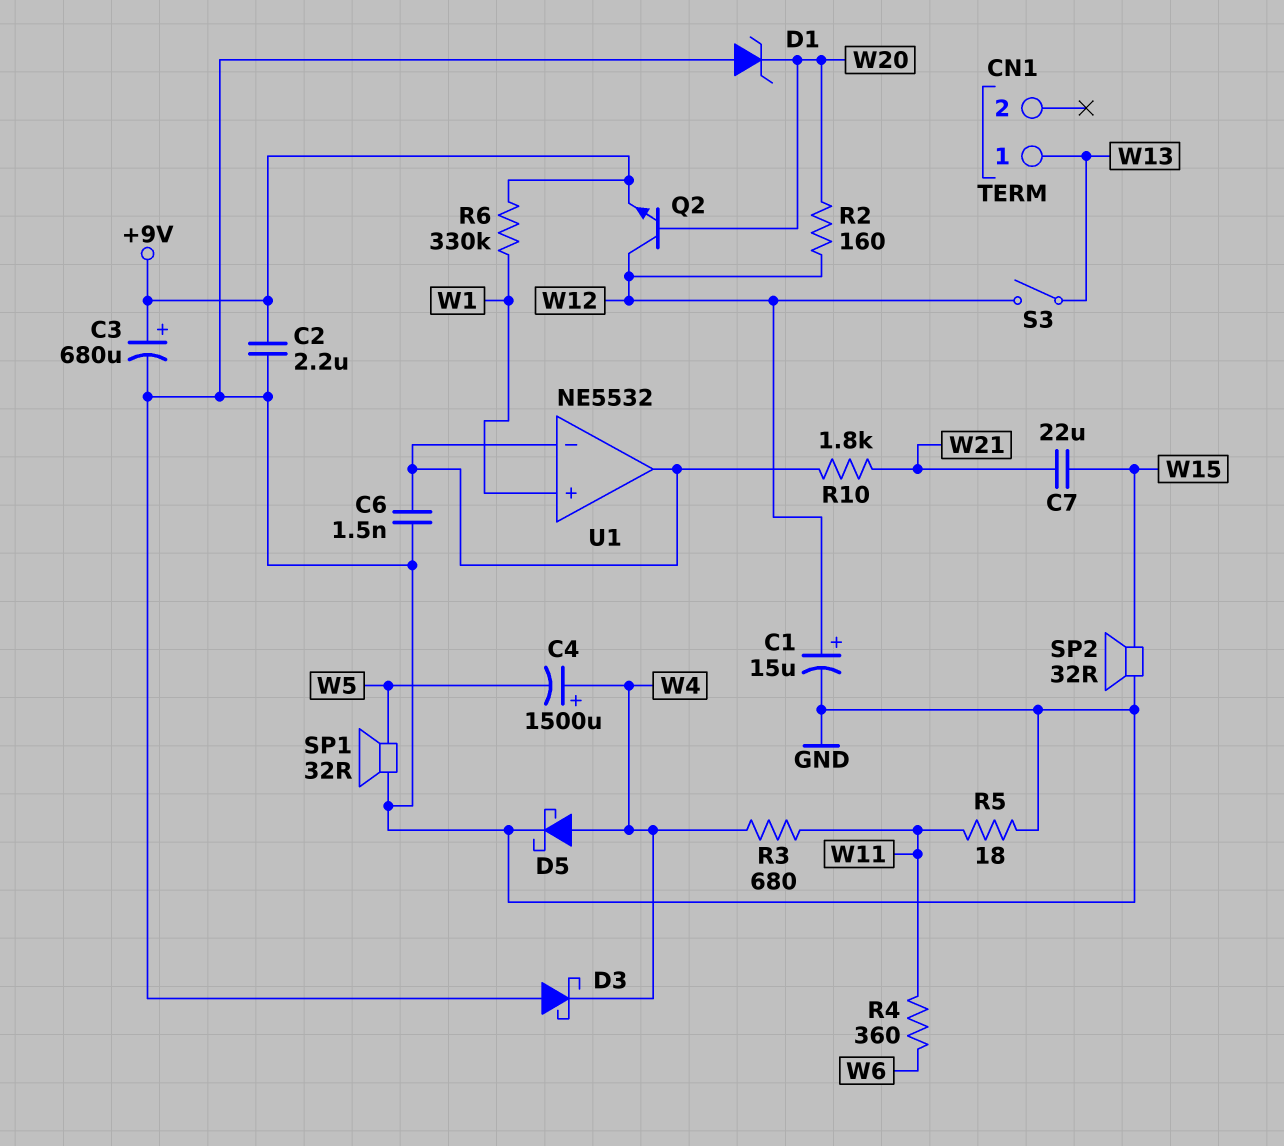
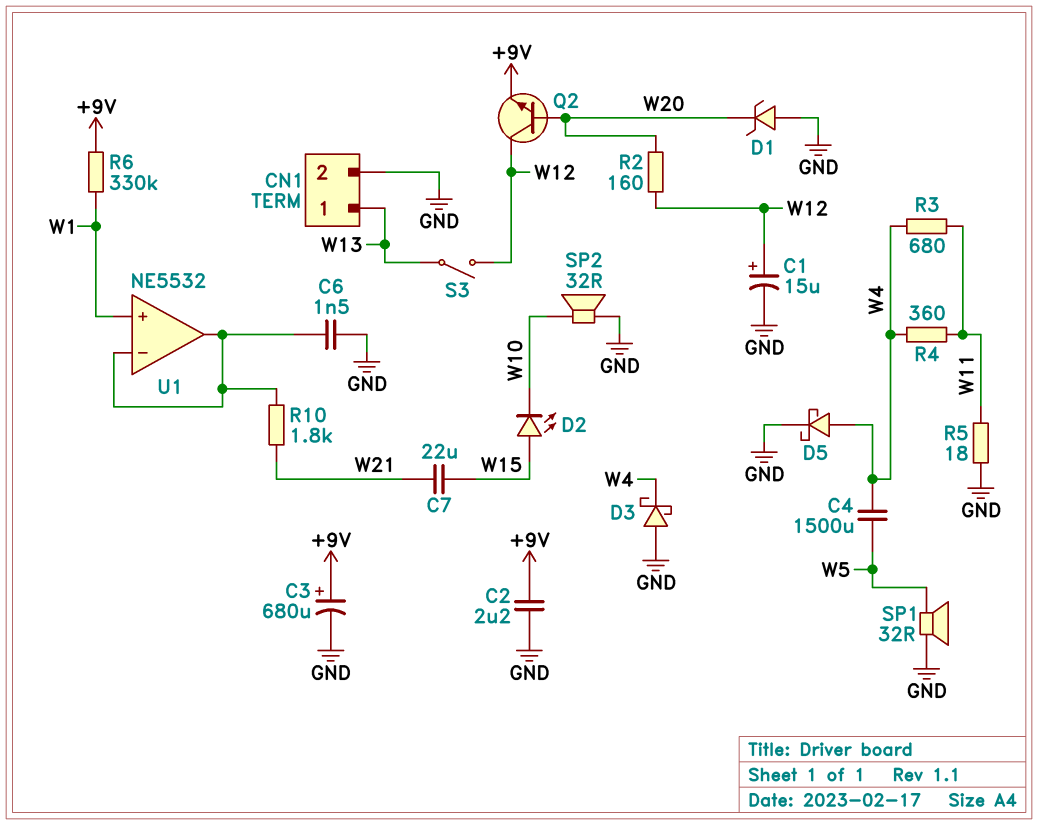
C4: 1500uF (plus W4, minus W5) -> 1500uF (W4, W5)
CN1 pin 2: none -> GND
D2: none -> LED (A W15, K W10)
R4: 360 (W6, W11) -> 360 (W4, W11)
SP2: speaker 32R (GND, W15) -> speaker 32R (GND, W10)

